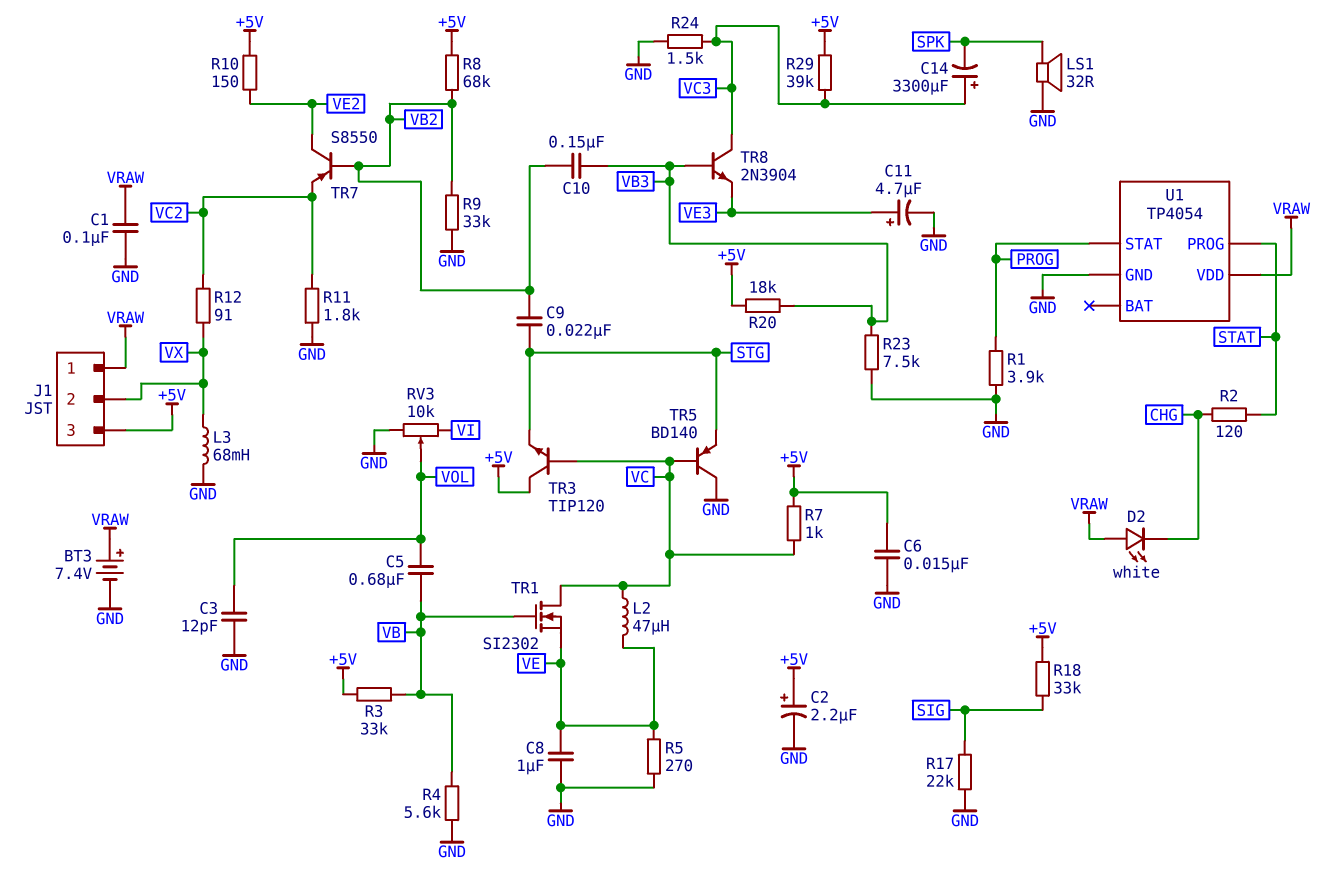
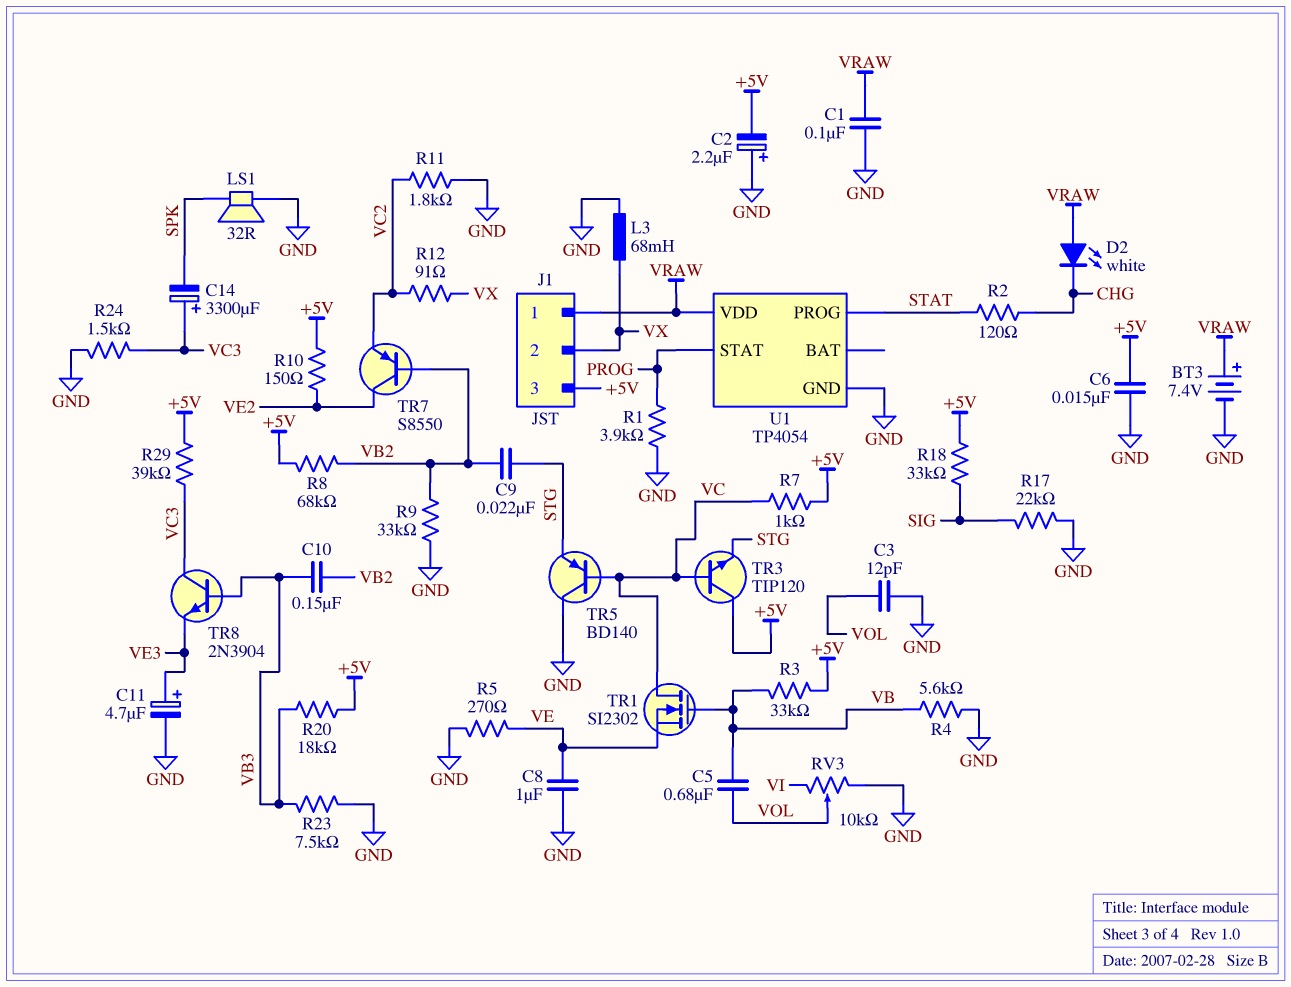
C2: 2.2uF (plus +5V, minus GND) -> 2.2uF (plus GND, minus +5V)
L2: 47uH (VC, VE) -> none

